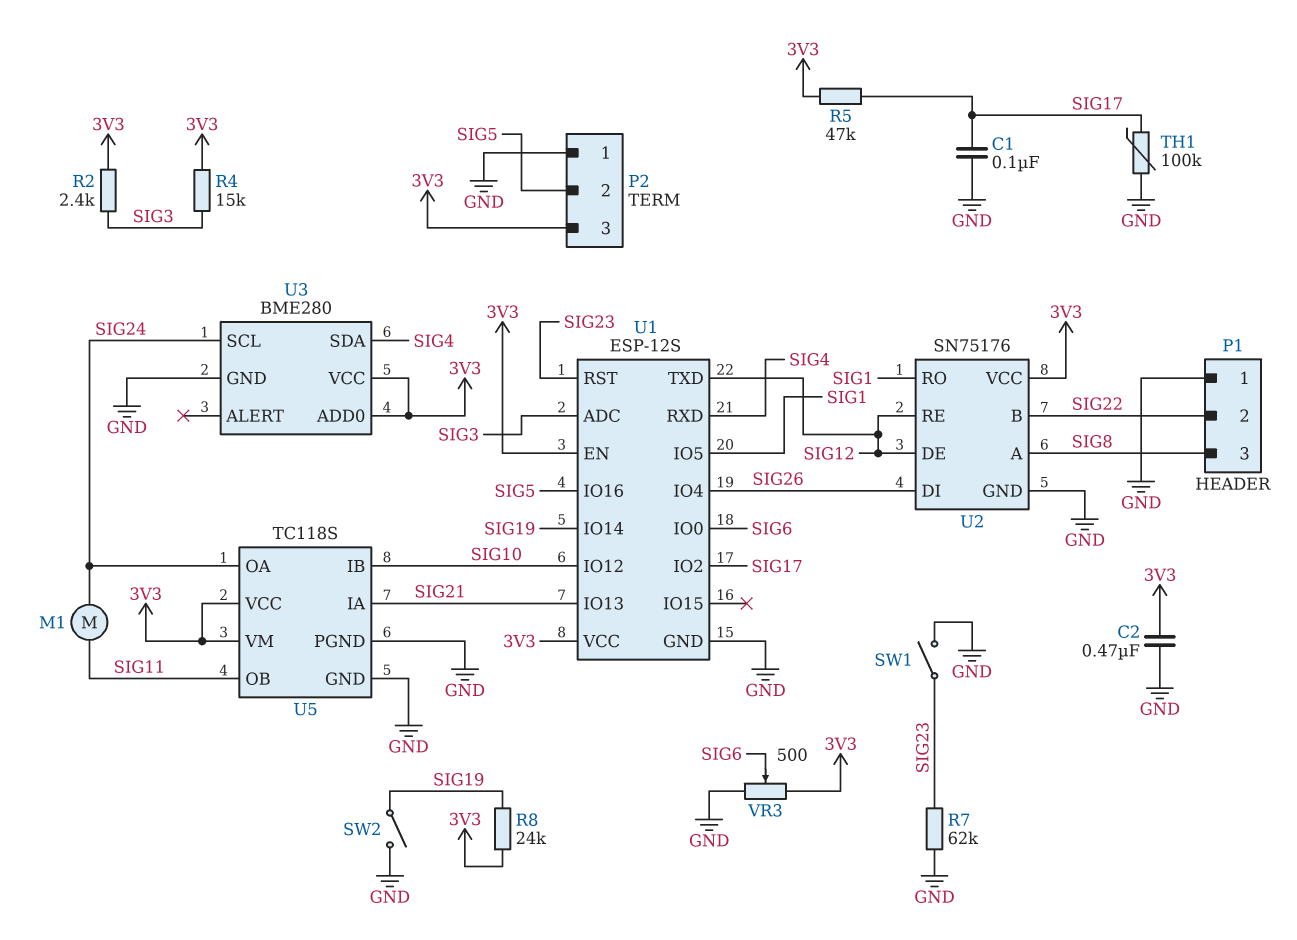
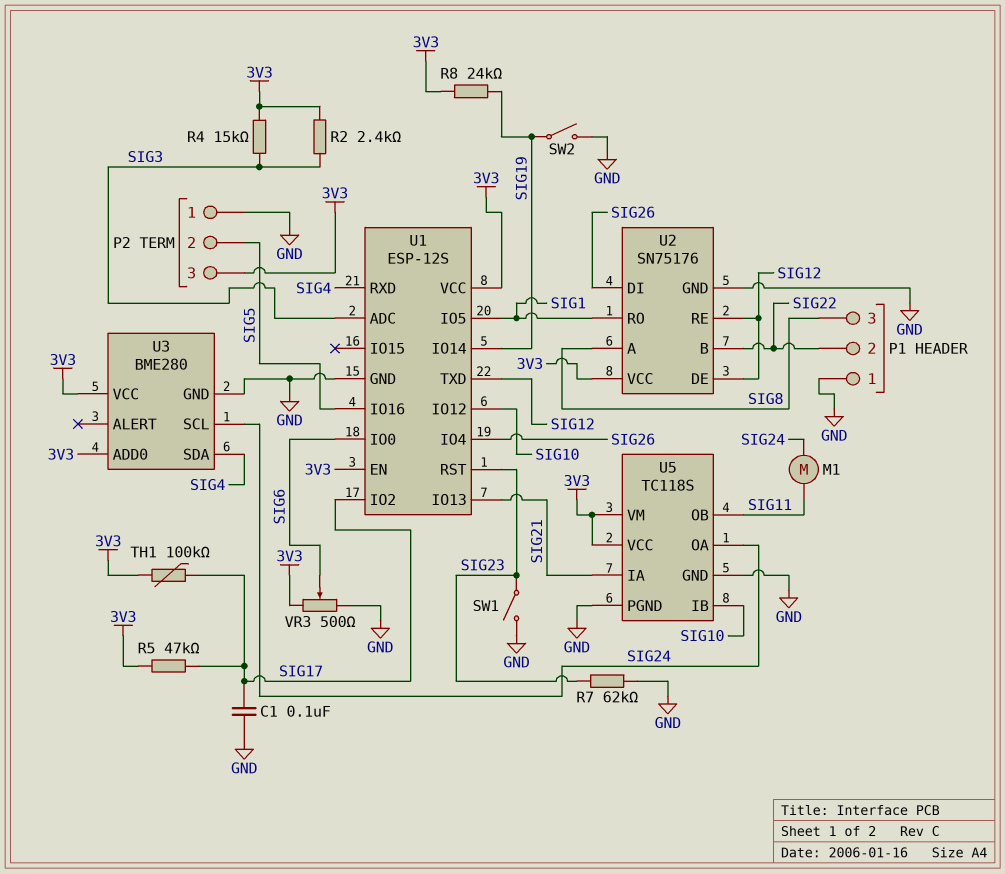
C2: 470nF (3V3, GND) -> none
TH1: 100k (GND, SIG17) -> 100k (3V3, SIG17)

